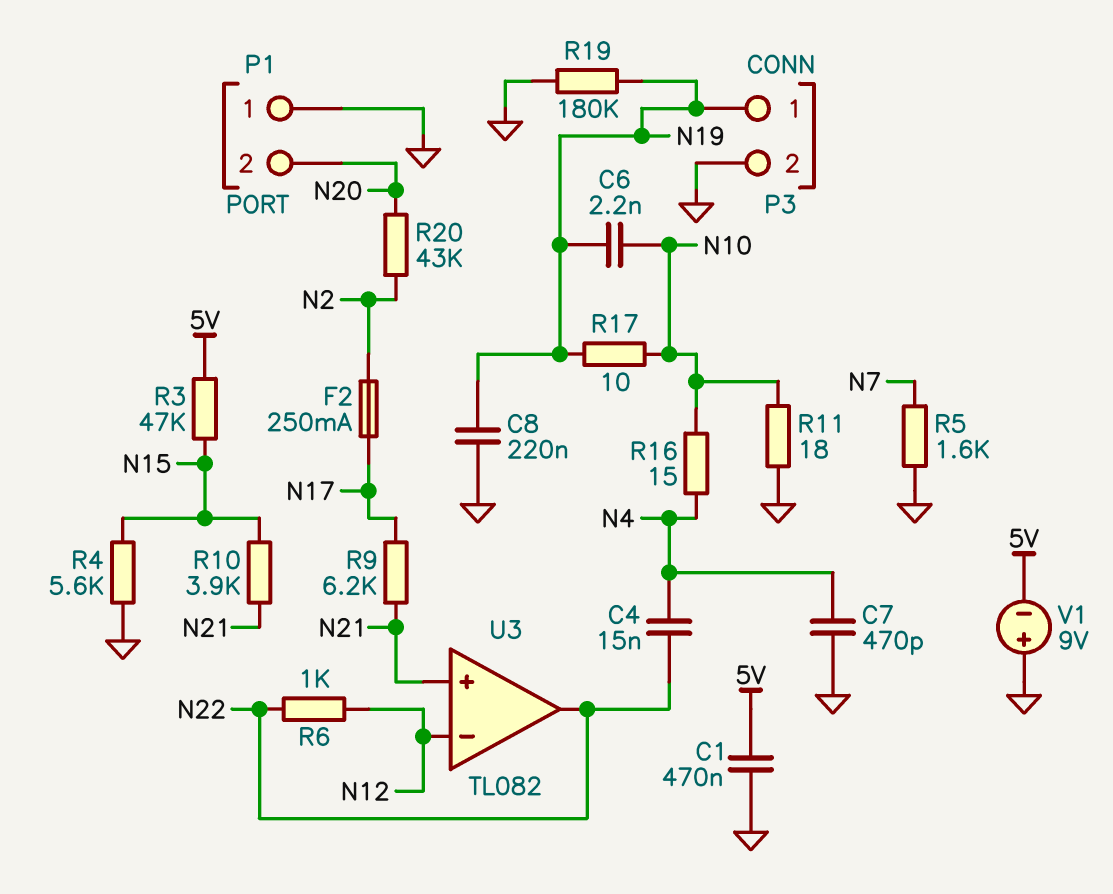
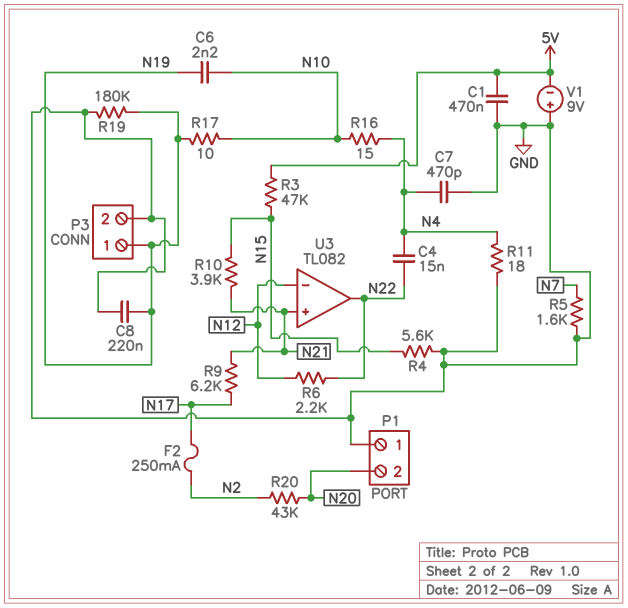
R6: 1k (N12, N22) -> 2.2k (N12, N22)
R11: 18 (GND, N10) -> 18 (GND, N4)

